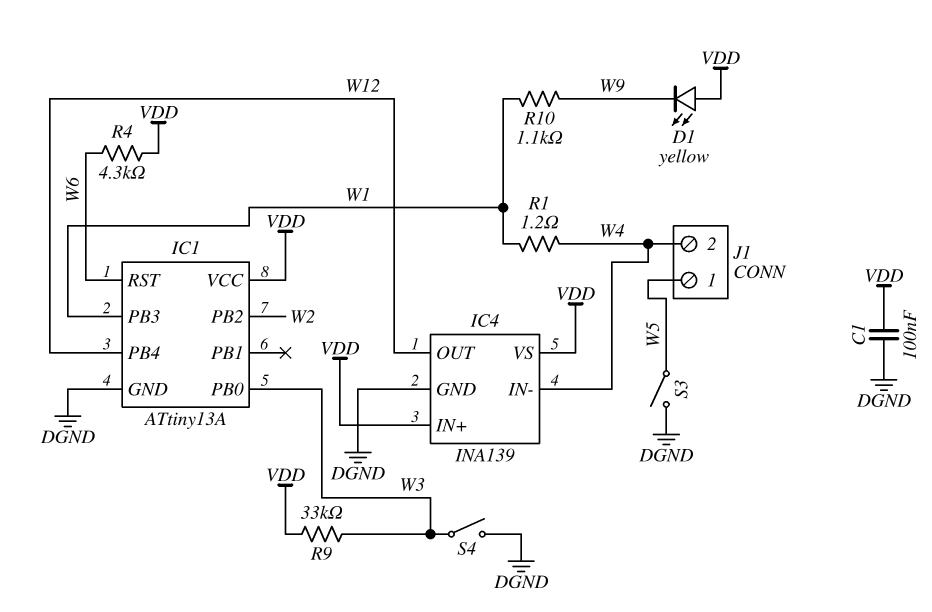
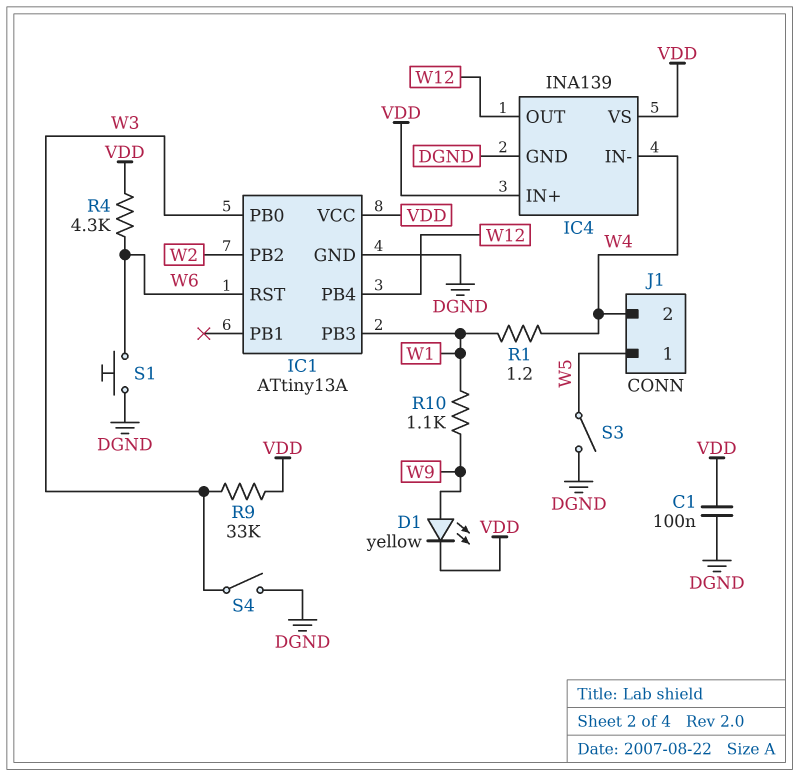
D1: LED yellow (A VDD, K W9) -> LED yellow (A W9, K VDD)
S1: none -> button (DGND, W6)

